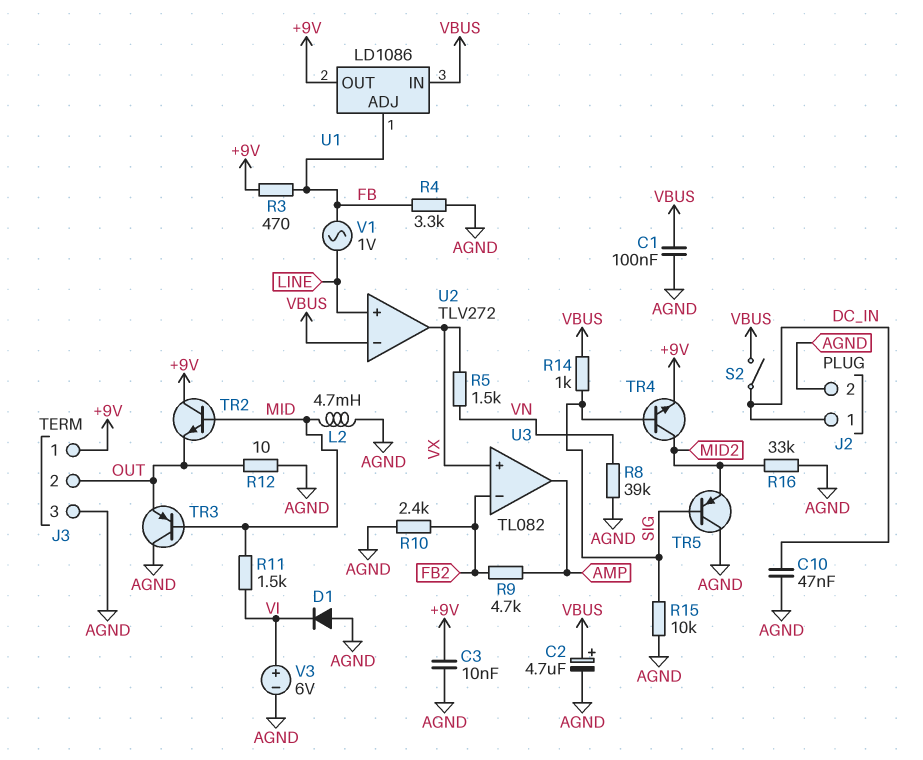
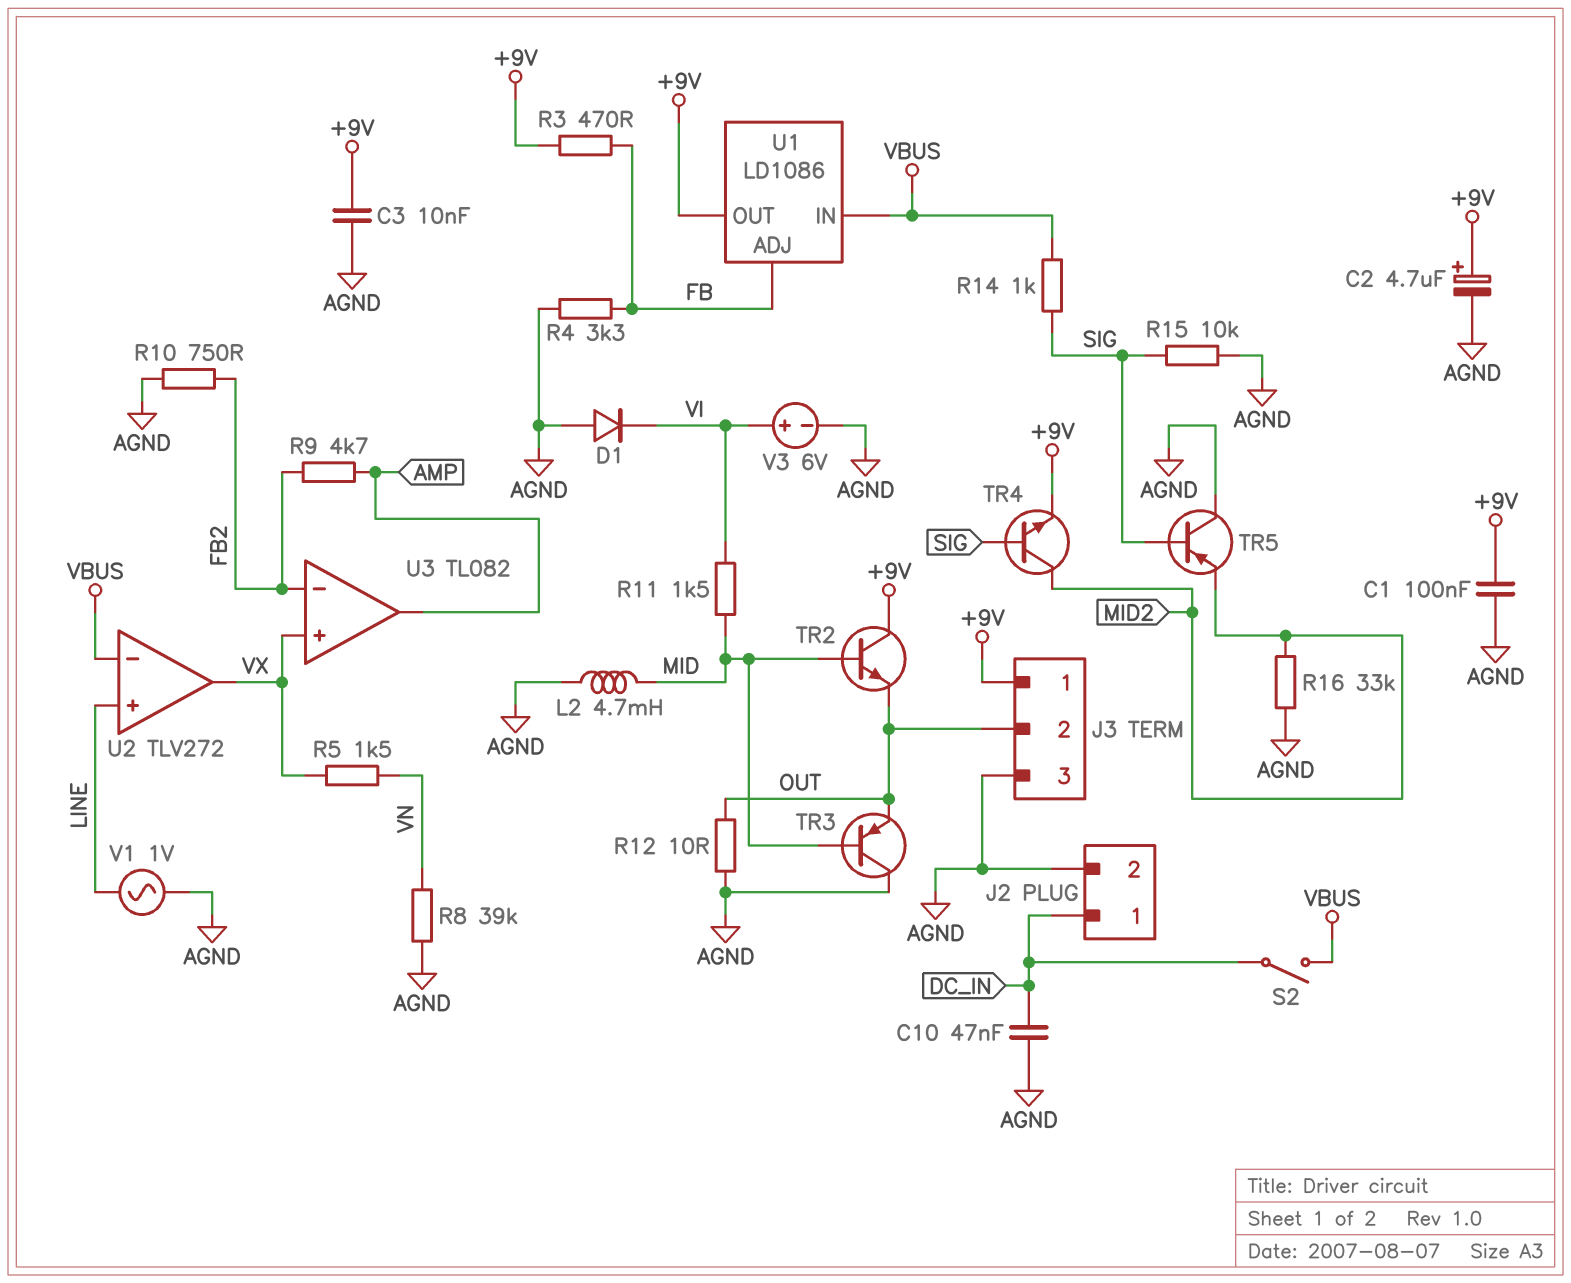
C1: 100nF (AGND, VBUS) -> 100nF (+9V, AGND)
C2: 4.7uF (plus VBUS, minus AGND) -> 4.7uF (plus +9V, minus AGND)
R10: 2.4k (AGND, FB2) -> 750 (AGND, FB2)
V1: AC 1V (FB, LINE) -> AC 1V (AGND, LINE)

